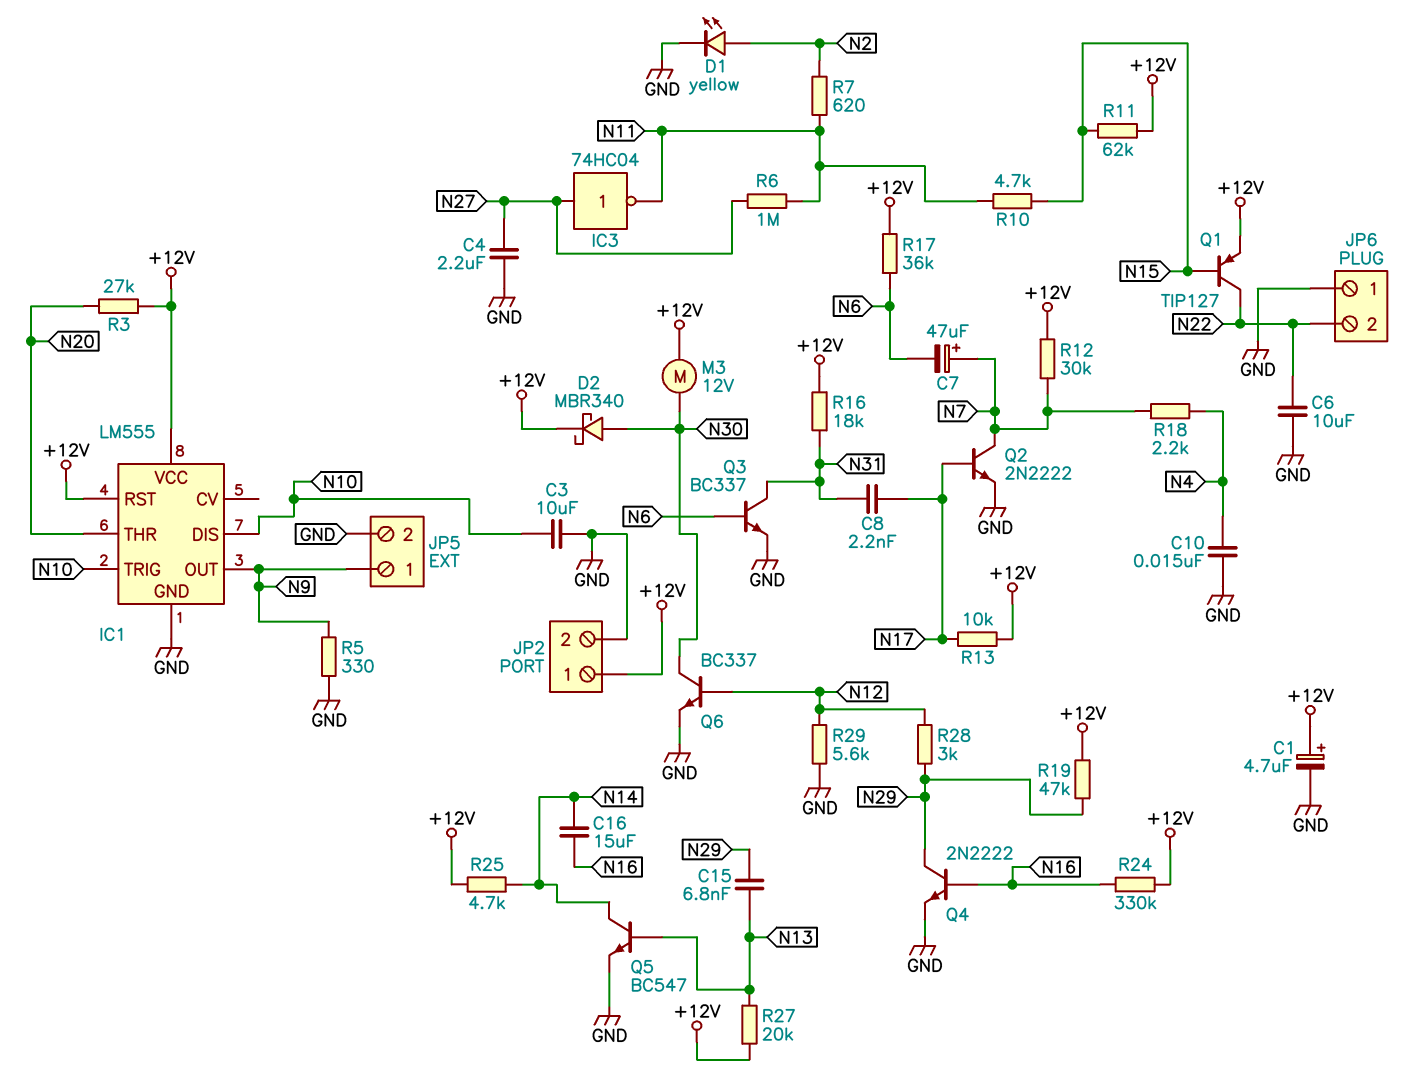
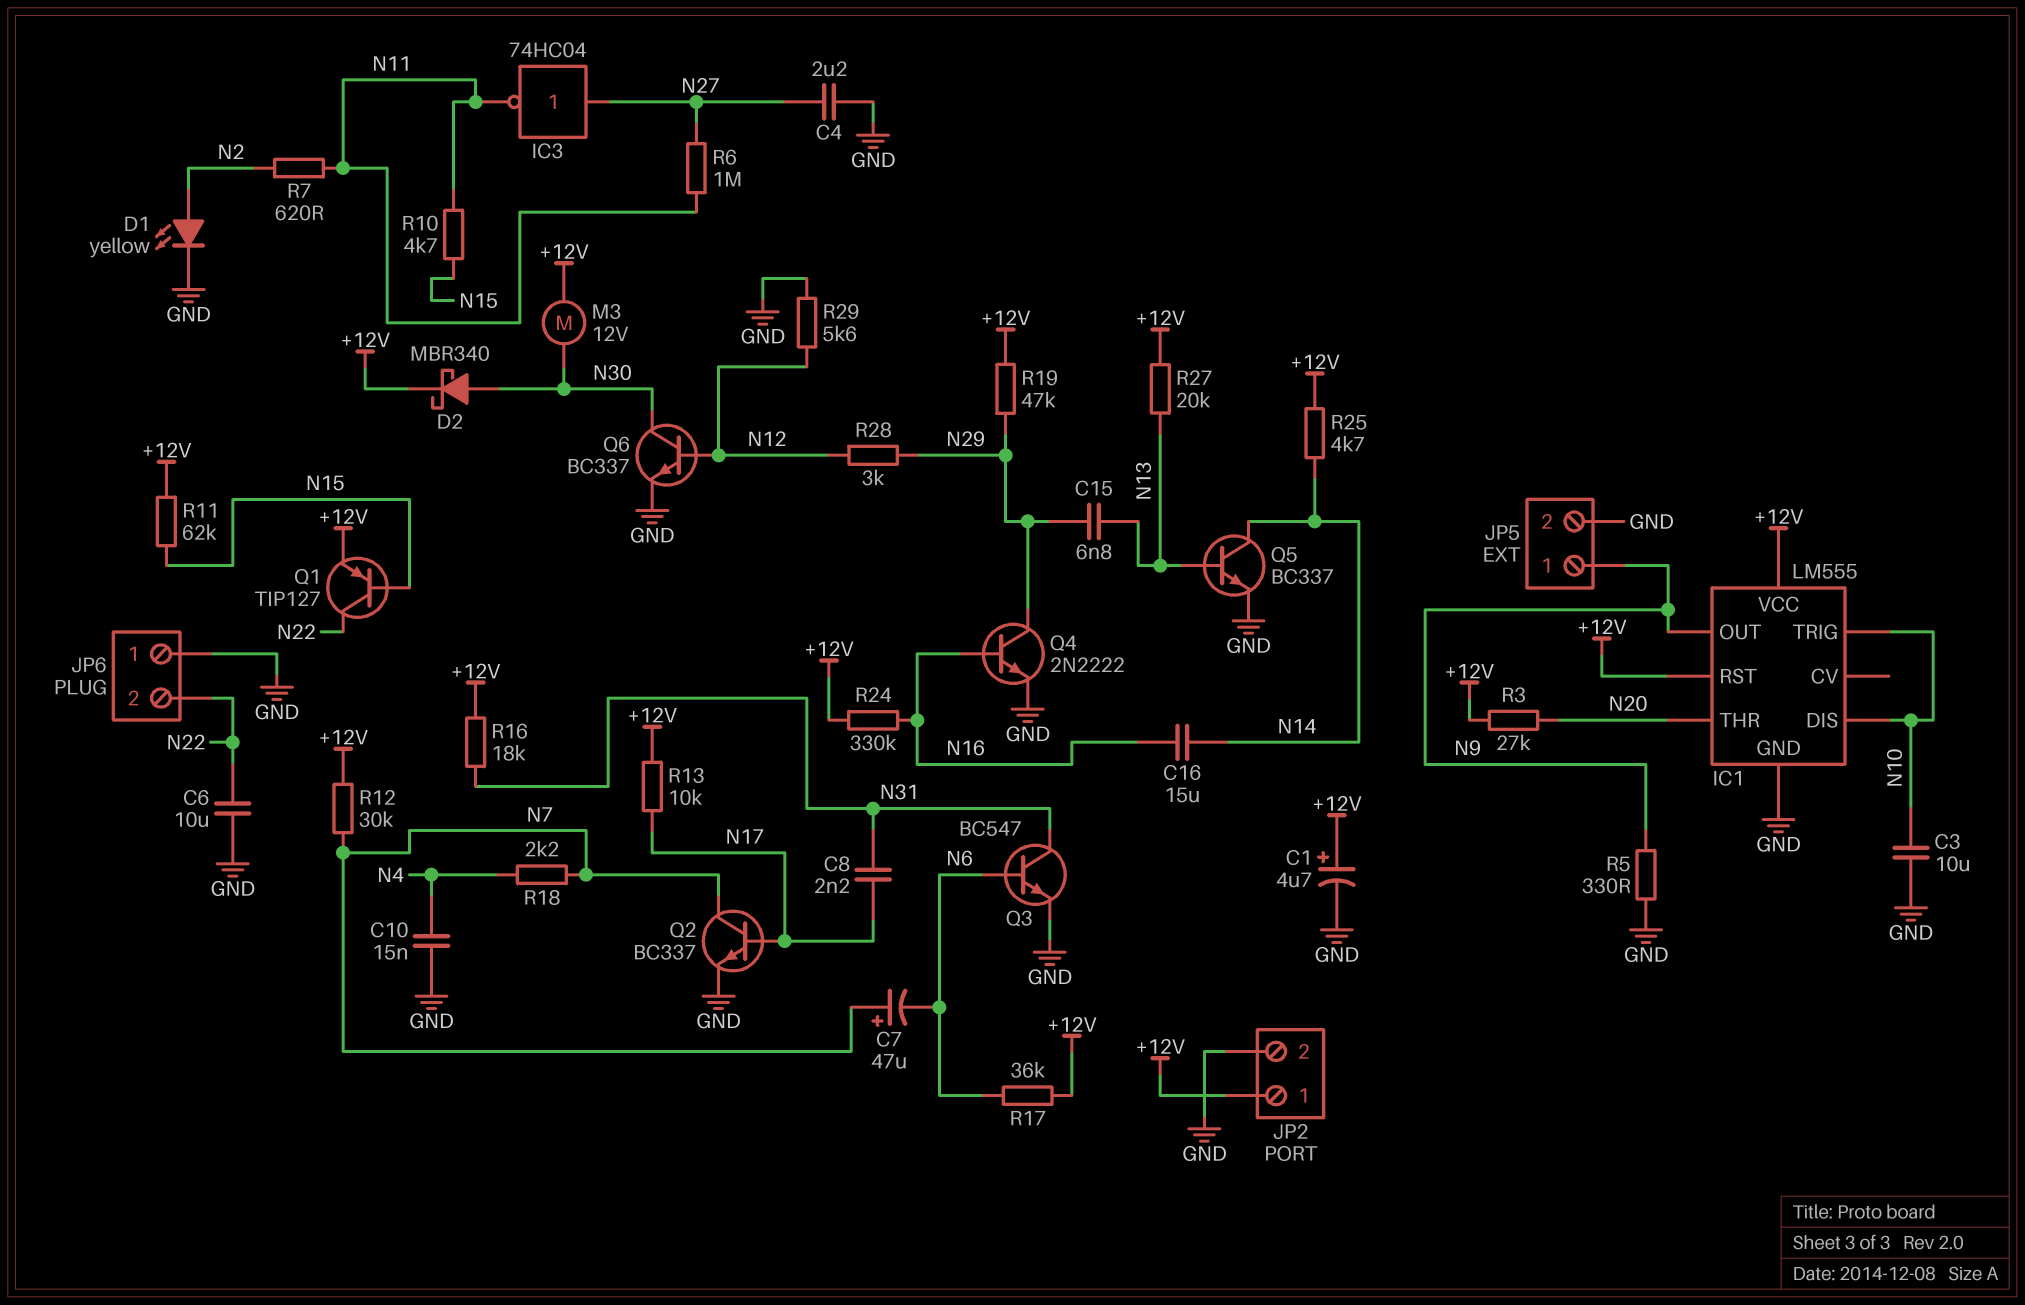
Q2: NPN 2N2222 (B N17, C N7, E GND) -> NPN BC337 (B N17, C N7, E GND)
Q3: NPN BC337 (B N6, C N31, E GND) -> NPN BC547 (B N6, C N31, E GND)
Q5: NPN BC547 (B N13, C N14, E GND) -> NPN BC337 (B N13, C N14, E GND)

